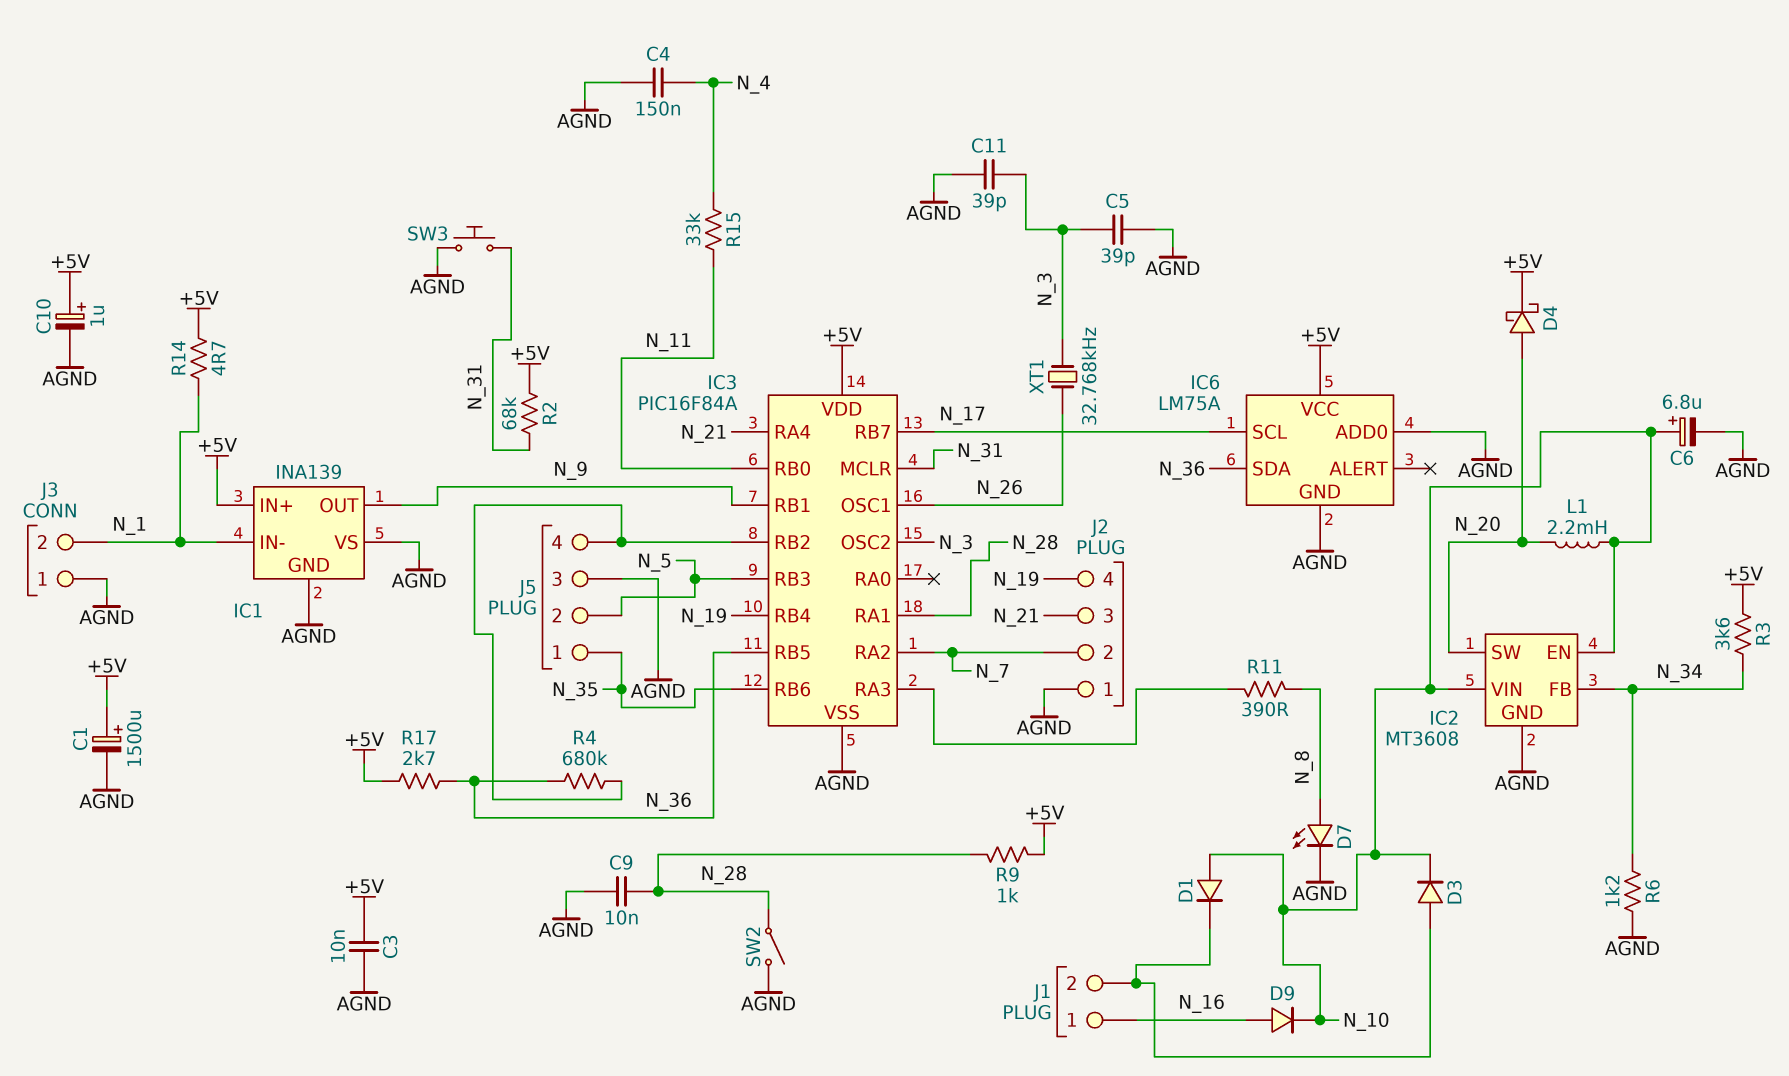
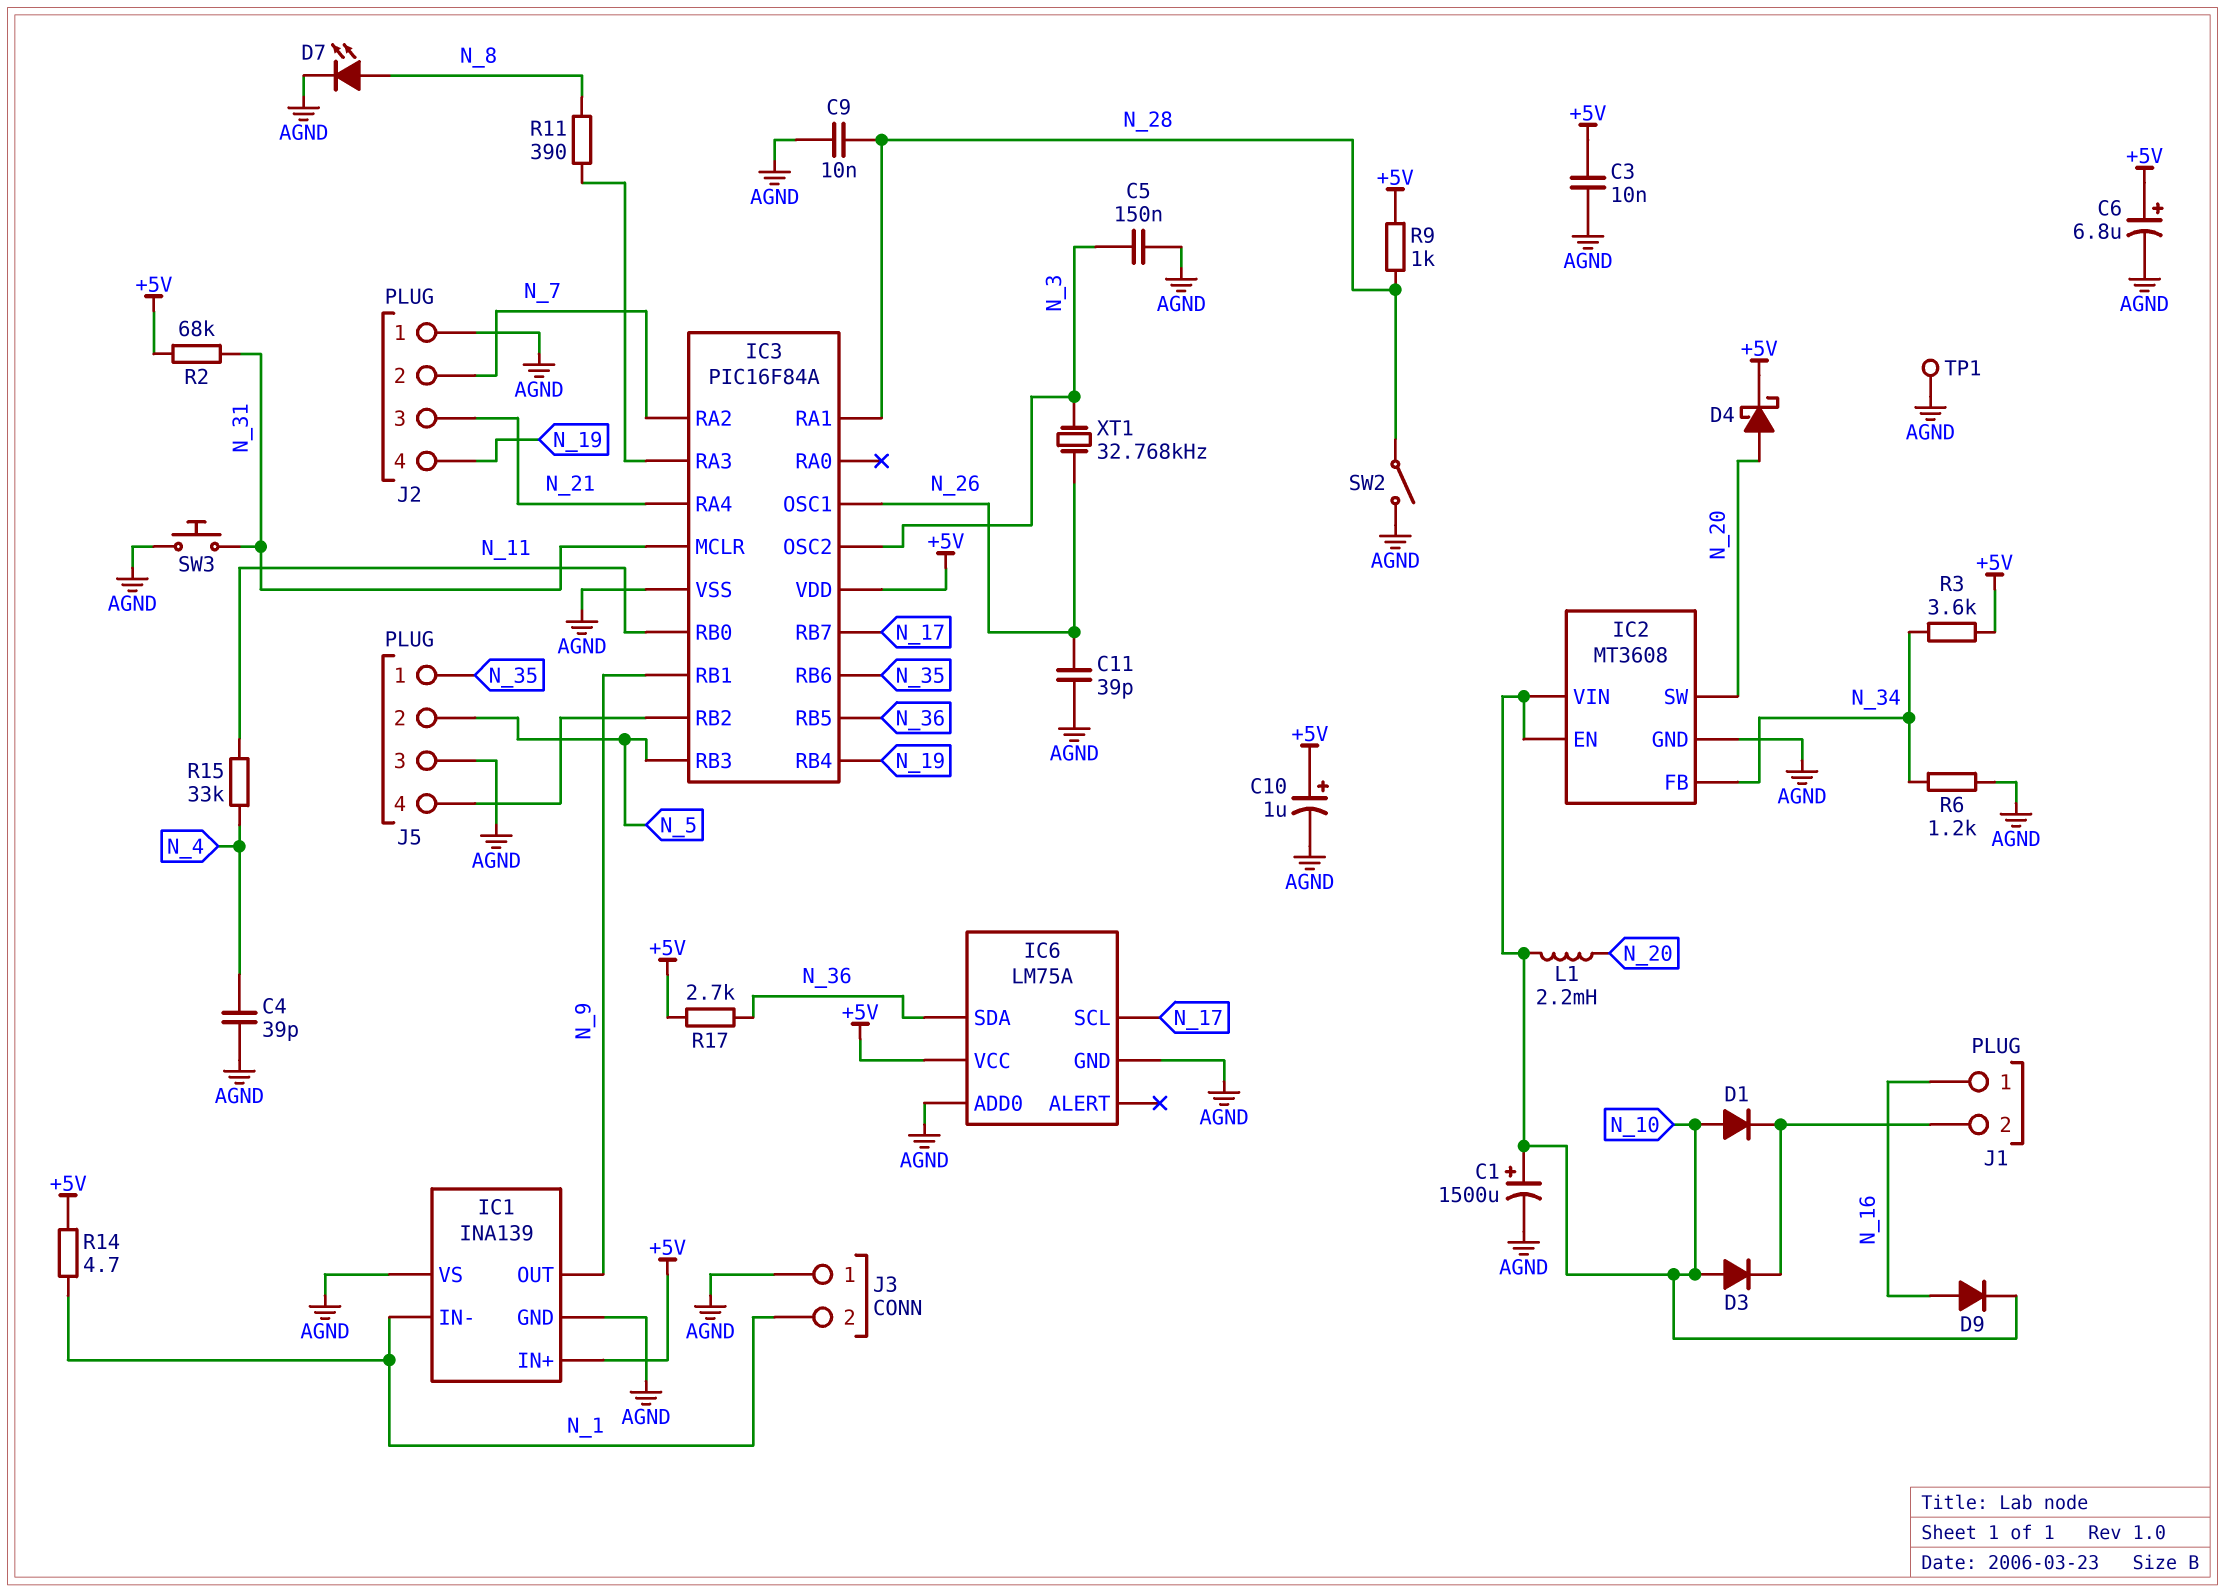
C1: 1500uF (plus +5V, minus AGND) -> 1500uF (plus N_10, minus AGND)
C4: 150nF (AGND, N_4) -> 39pF (AGND, N_4)
C5: 39pF (AGND, N_3) -> 150nF (AGND, N_3)
C6: 6.8uF (plus N_10, minus AGND) -> 6.8uF (plus +5V, minus AGND)
C11: 39pF (AGND, N_3) -> 39pF (AGND, N_26)
D3: diode (A J1/2, K N_10) -> diode (A N_10, K J1/2)
R4: 680k (IC3/RB2, N_36) -> none
TP1: none -> test point (AGND)

